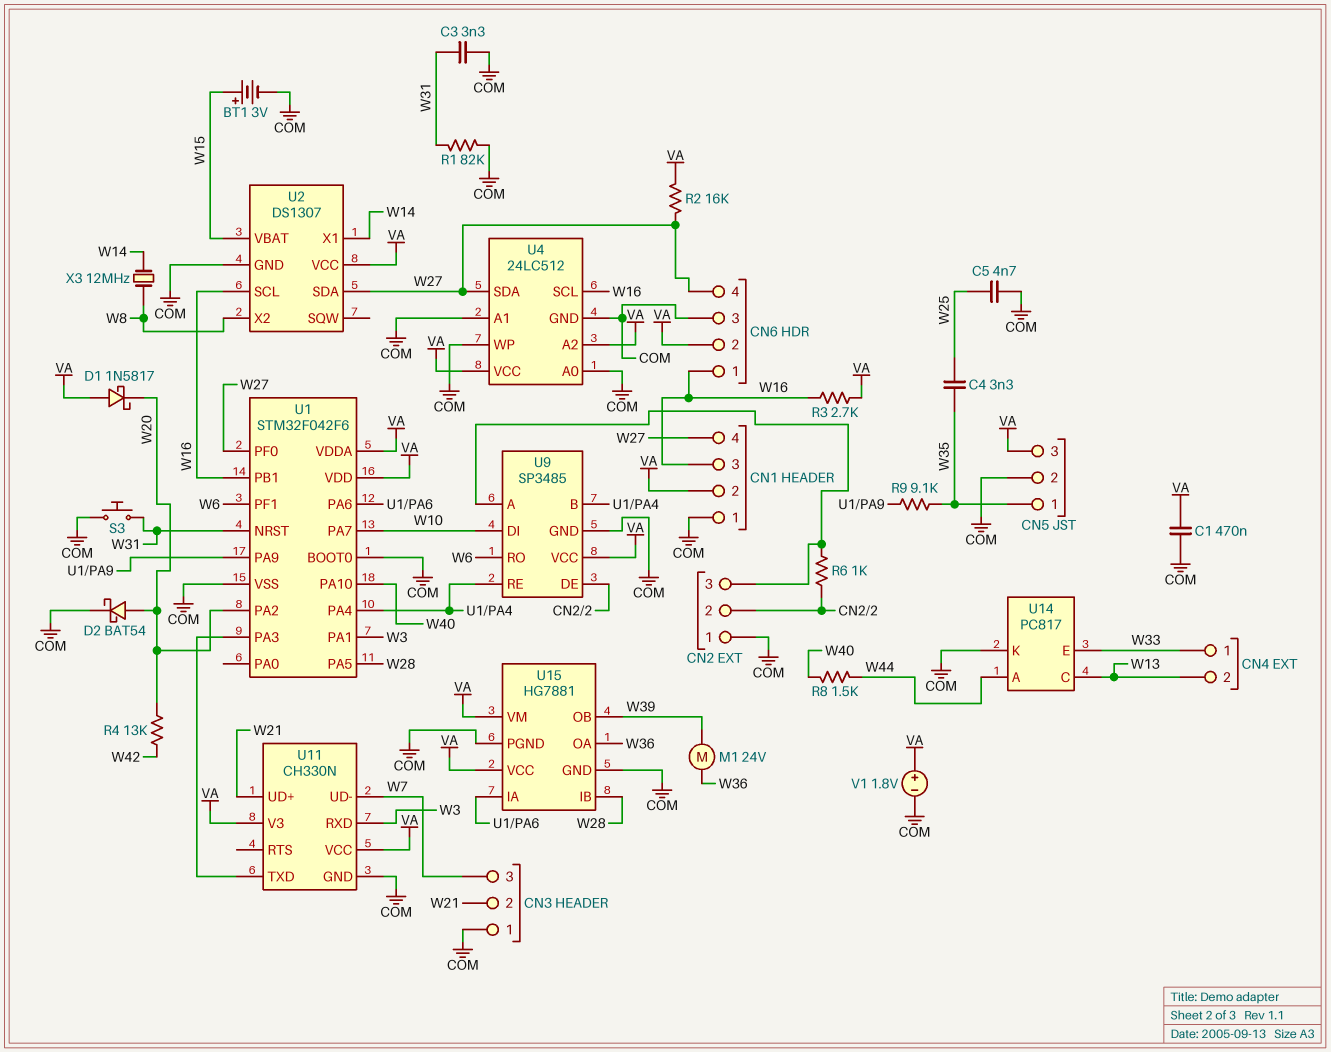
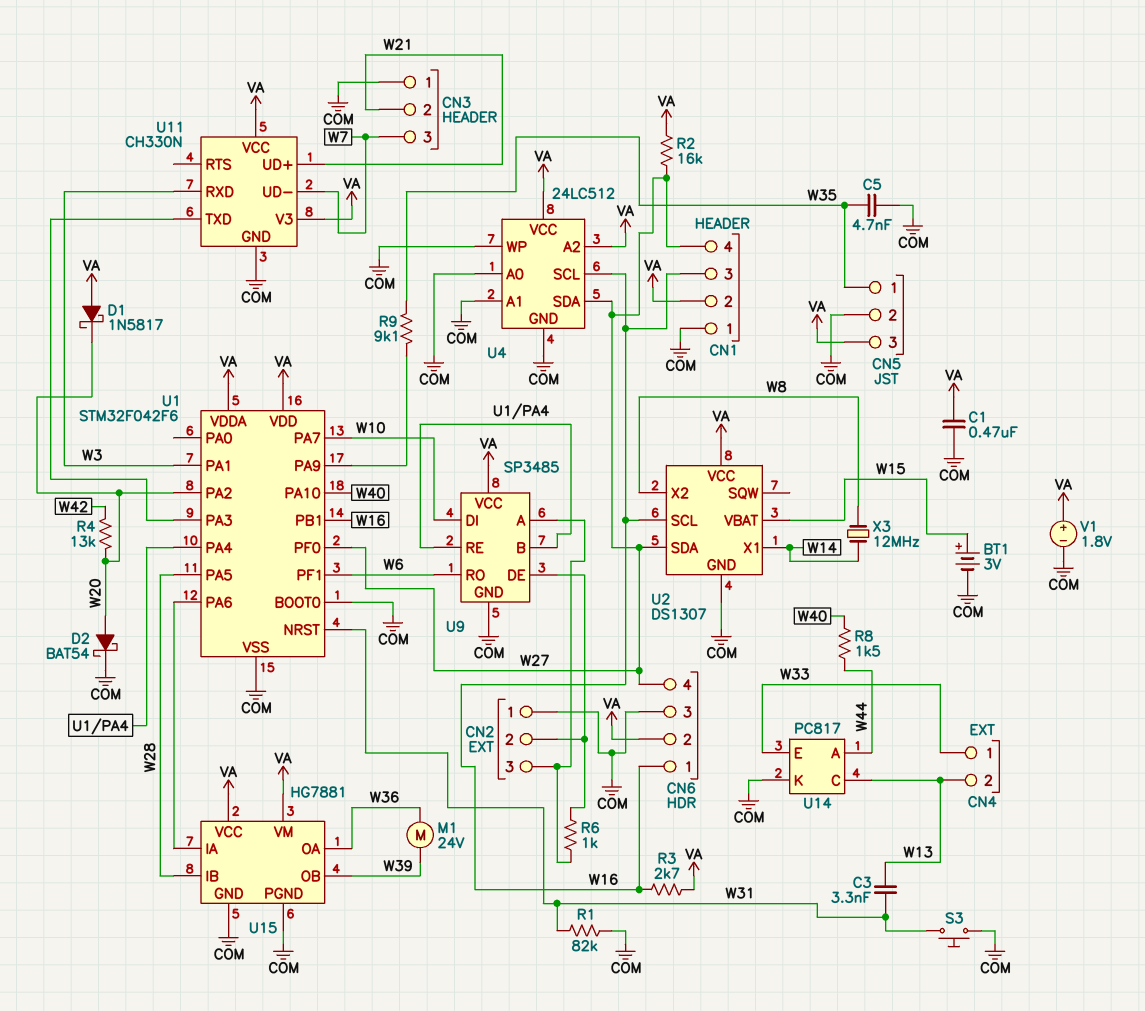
C3: 3.3nF (COM, W31) -> 3.3nF (W13, W31)
C4: 3.3nF (W25, W35) -> none
C5: 4.7nF (COM, W25) -> 4.7nF (COM, W35)

